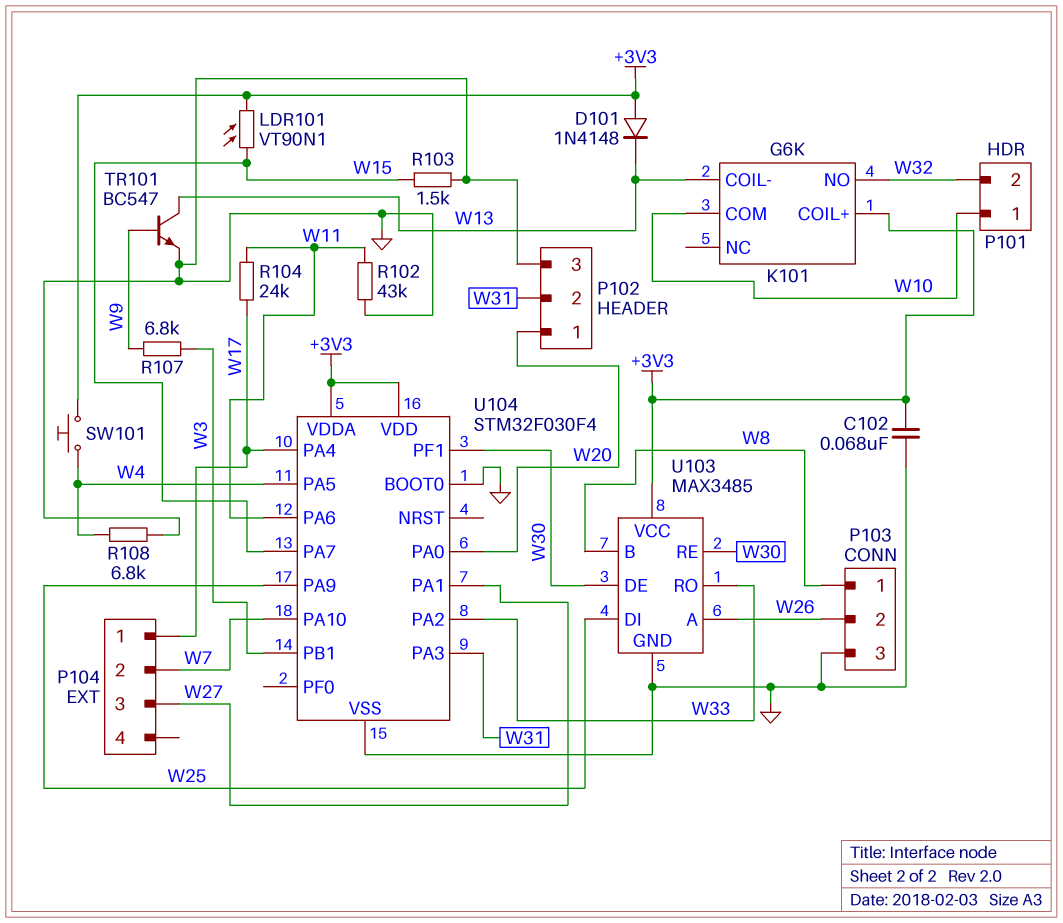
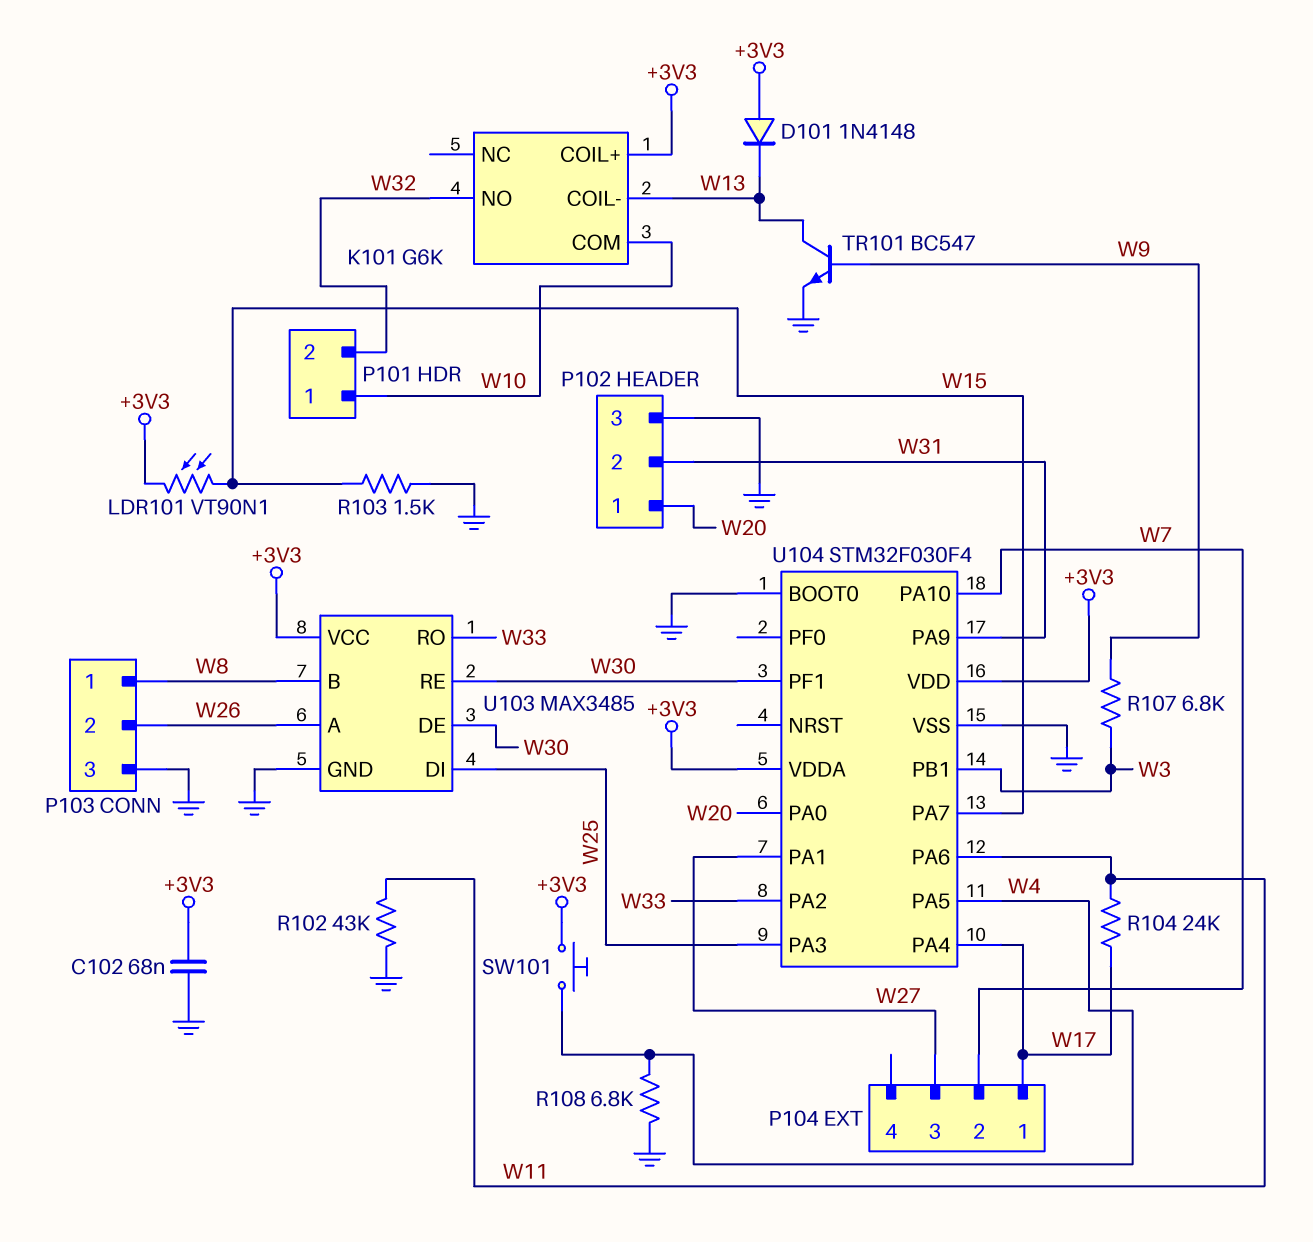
U104 pin PA3: W31 -> W25
U104 pin PA9: W25 -> W31

